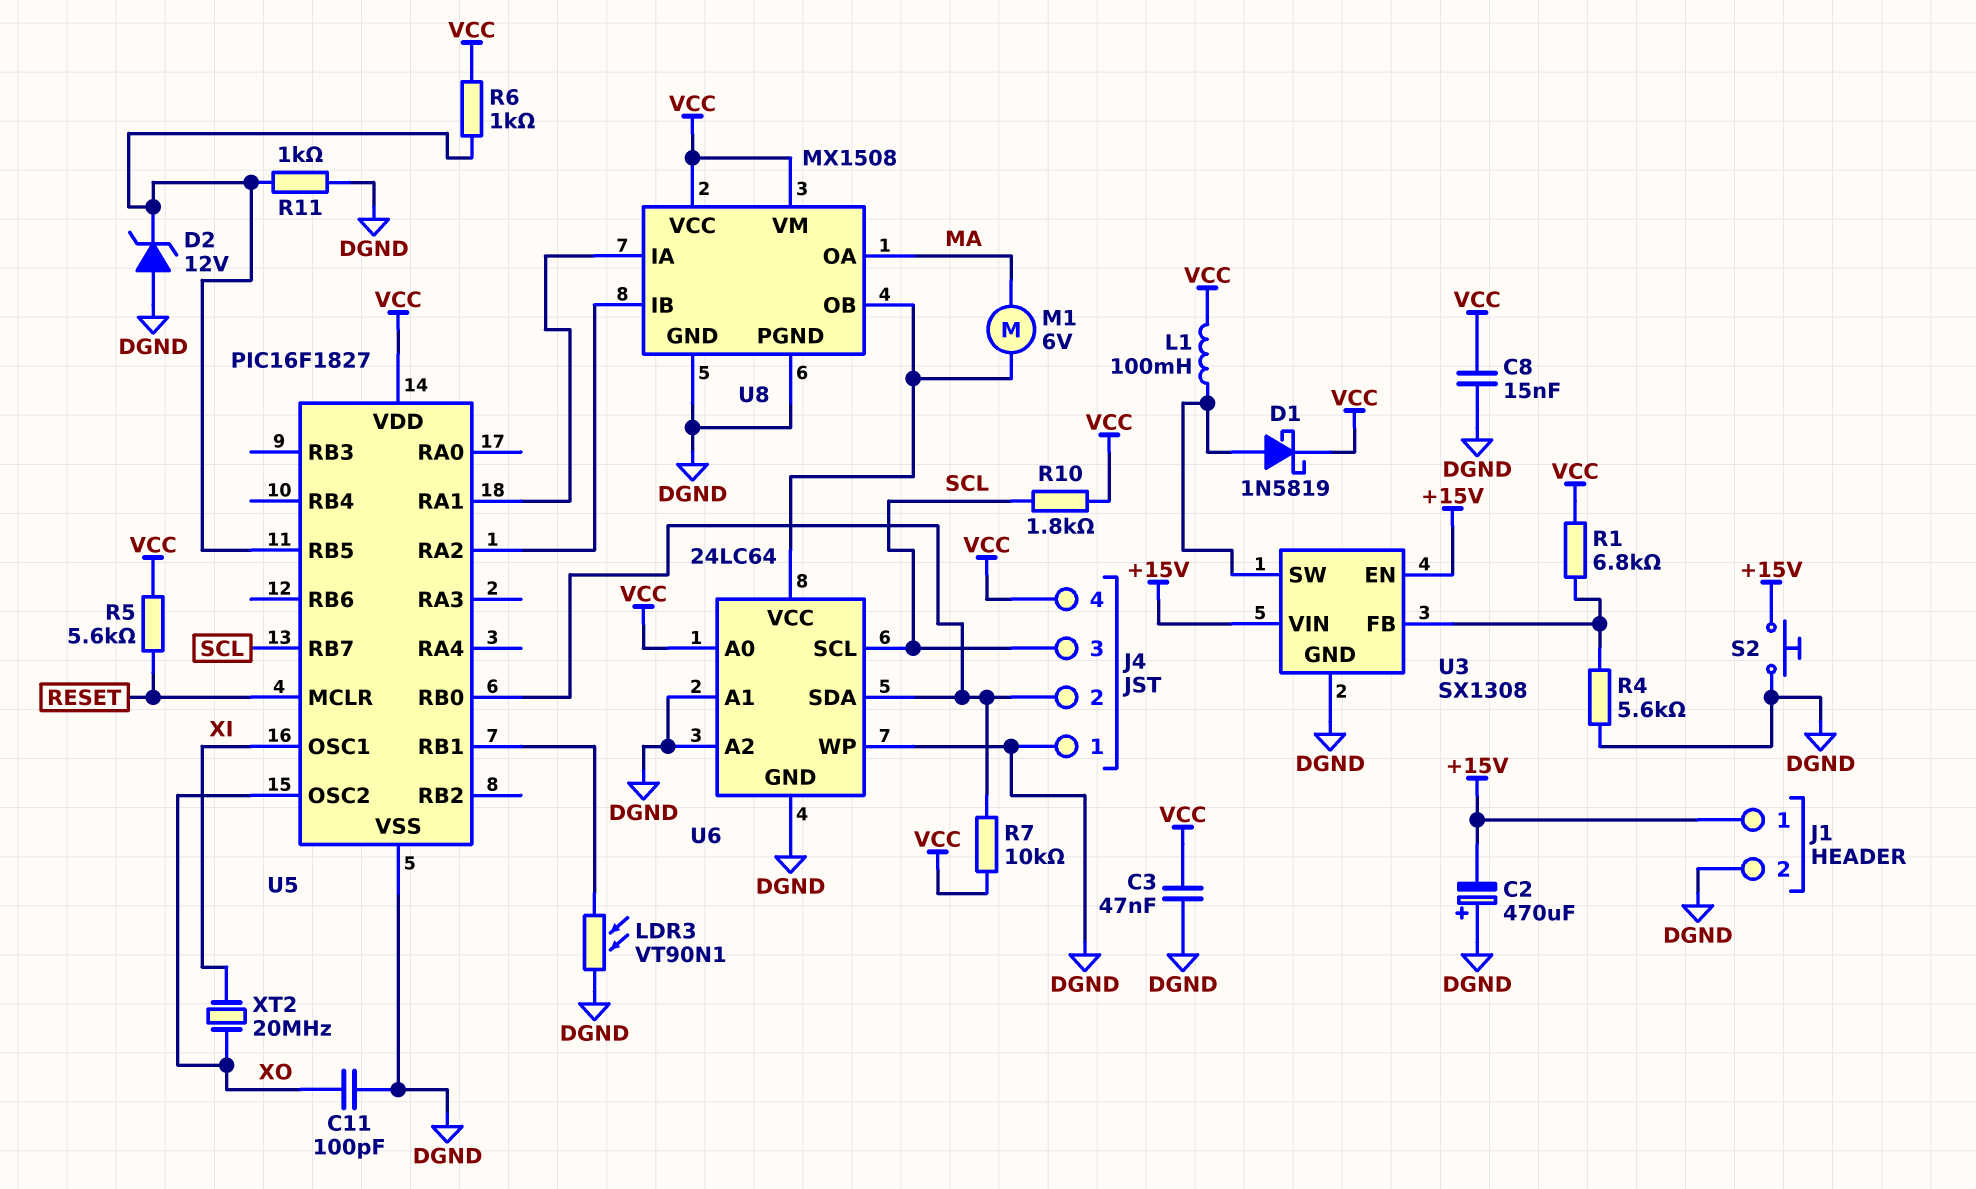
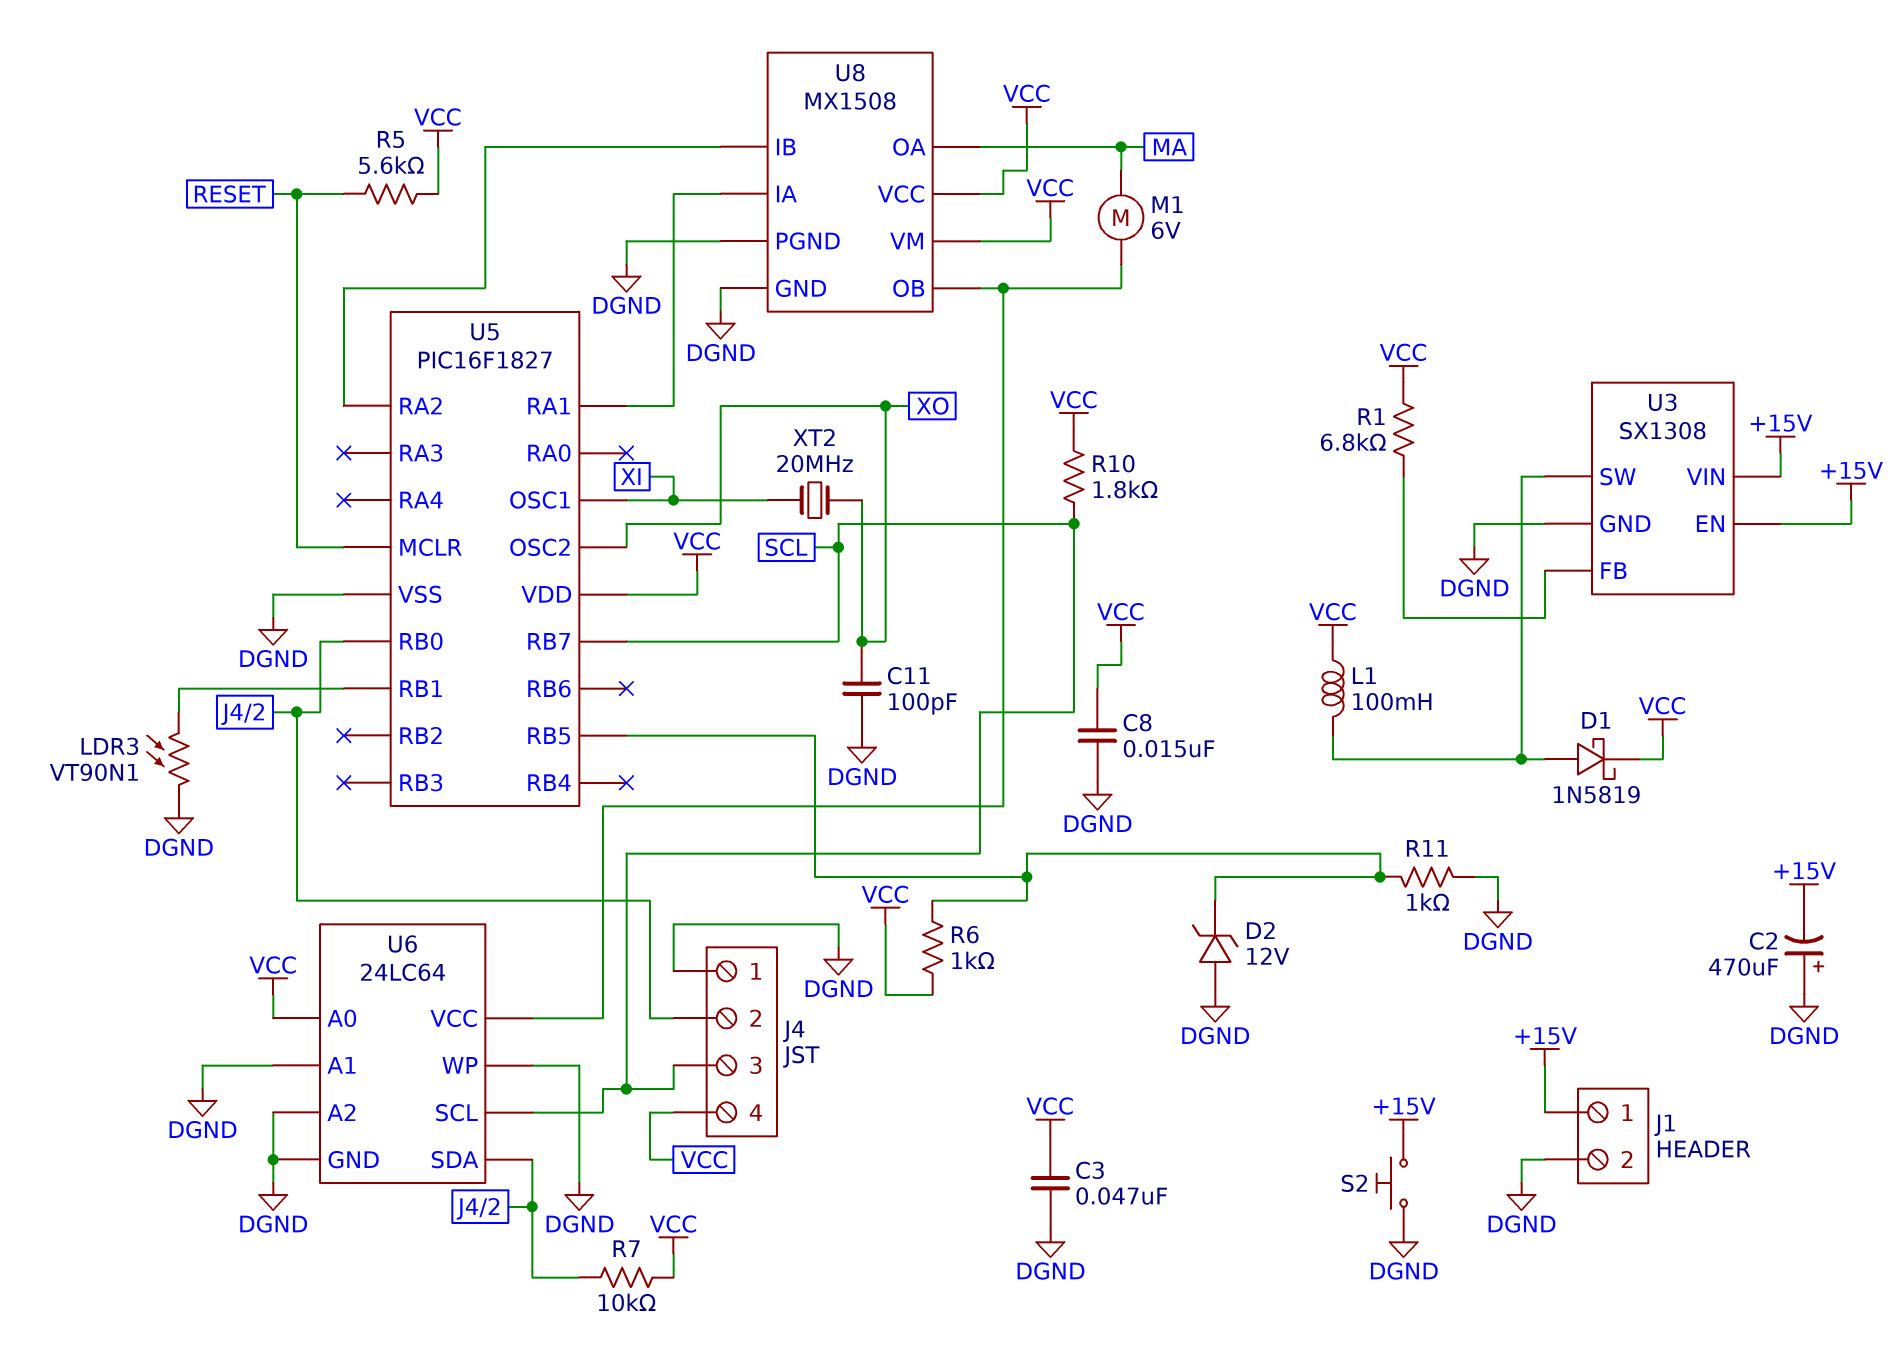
R4: 5.6k (DGND, U3/FB) -> none

